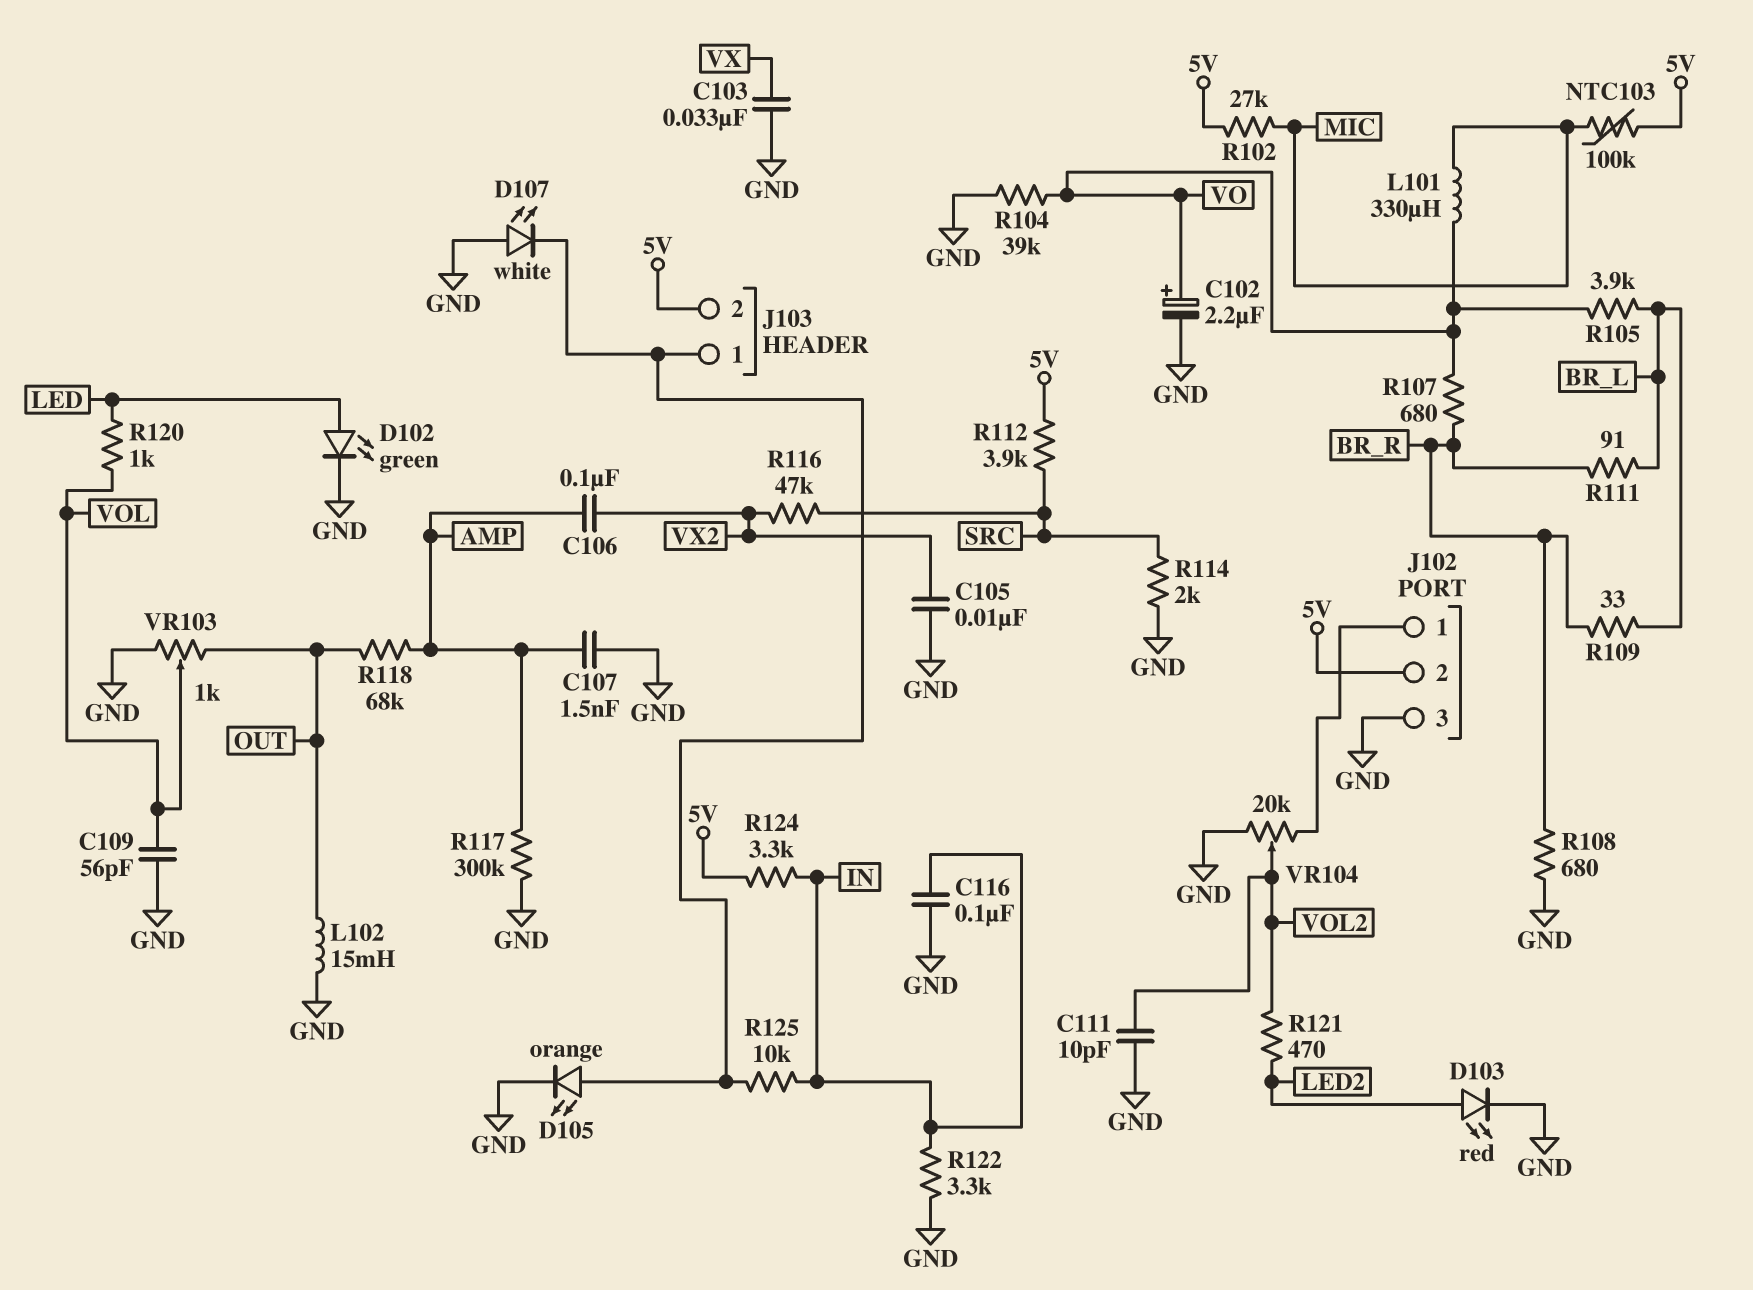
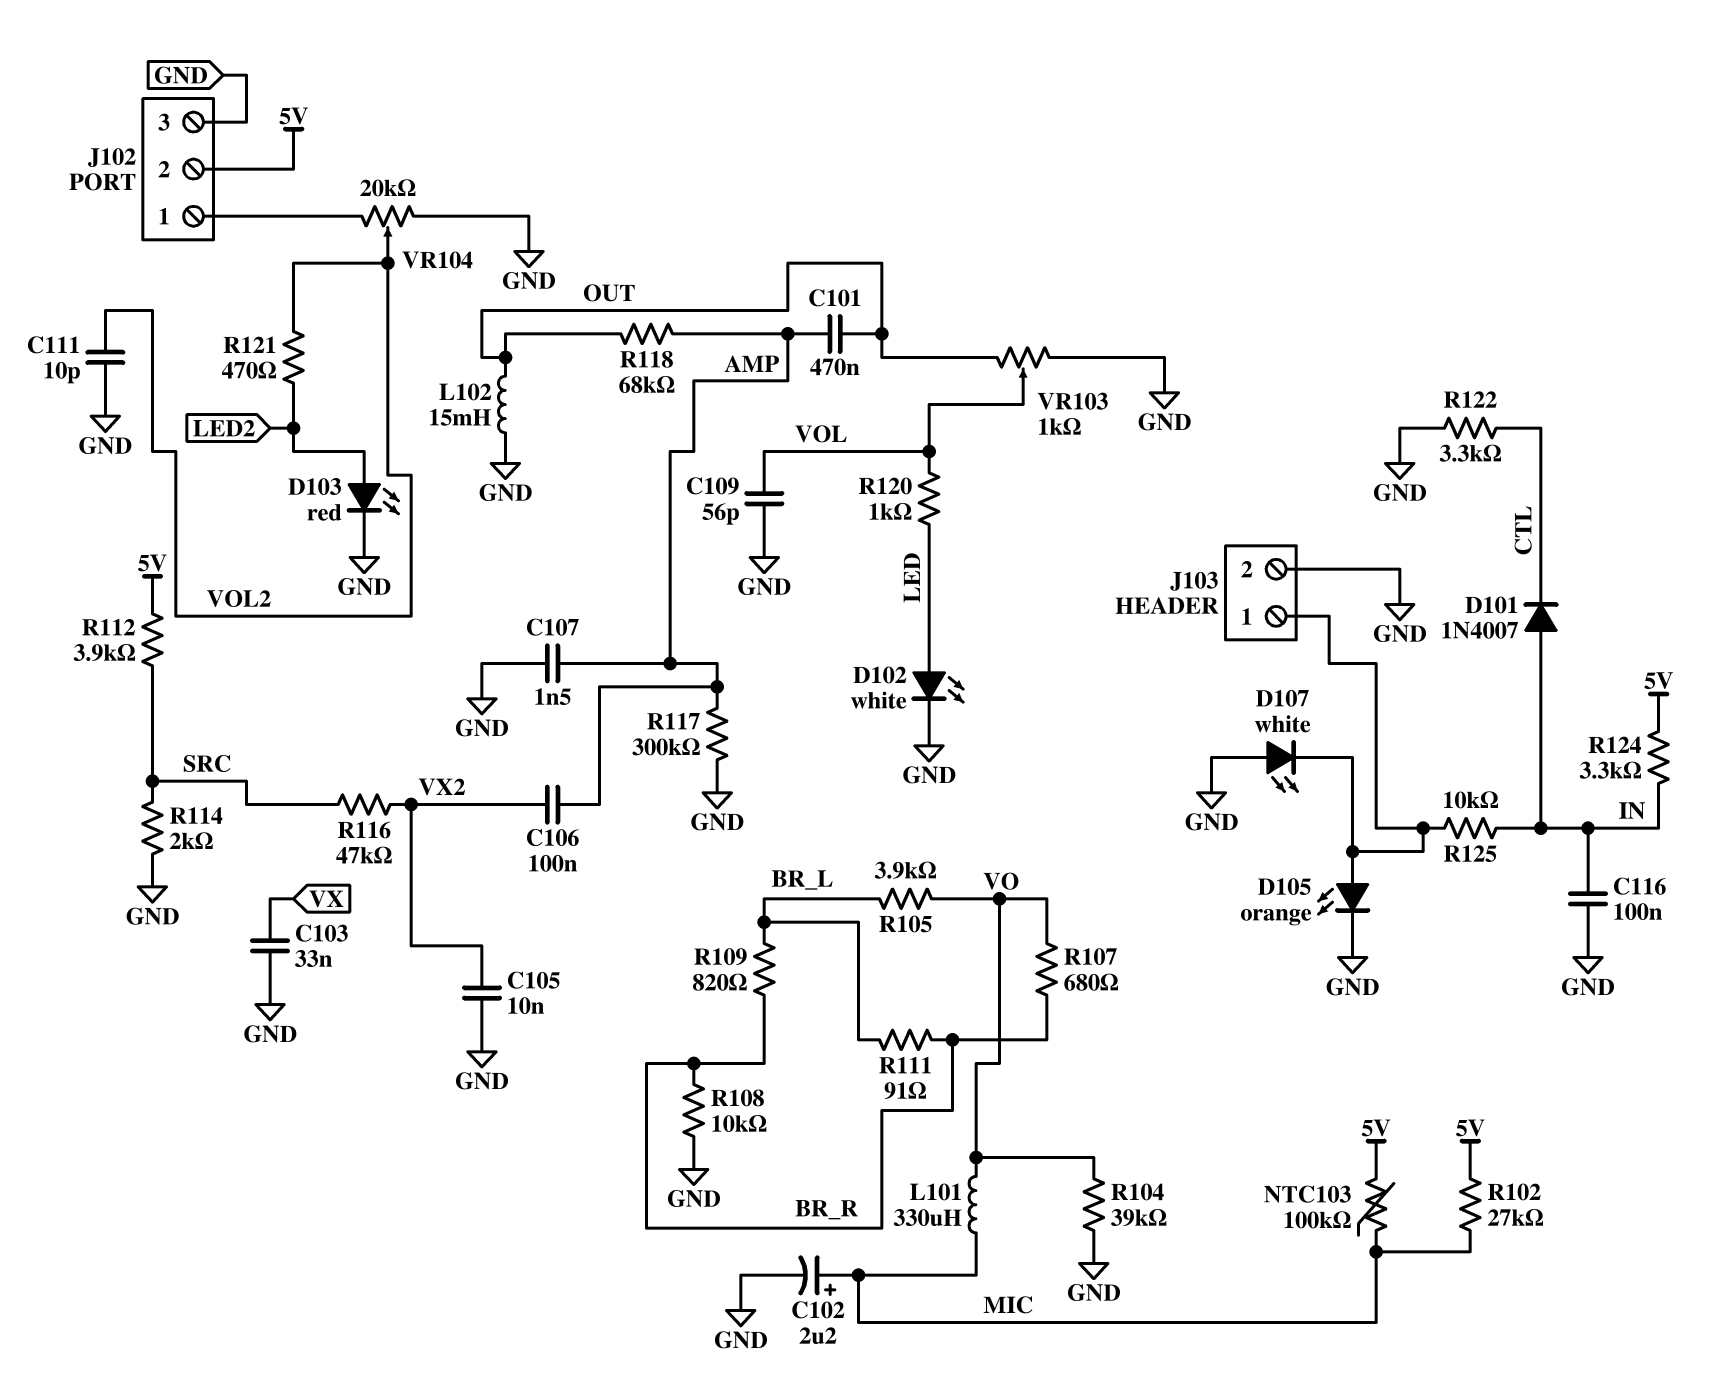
C101: none -> 470nF (AMP, OUT)
C102: 2.2uF (plus VO, minus GND) -> 2.2uF (plus MIC, minus GND)
D101: none -> diode 1N4007 (A IN, K CTL)
D102: LED green (A LED, K GND) -> LED white (A LED, K GND)
J103 pin 2: 5V -> GND
R108: 680 (BR_R, GND) -> 10k (BR_R, GND)
R109: 33 (BR_L, BR_R) -> 820 (BR_L, BR_R)
R122: 3.3k (GND, IN) -> 3.3k (CTL, GND)

